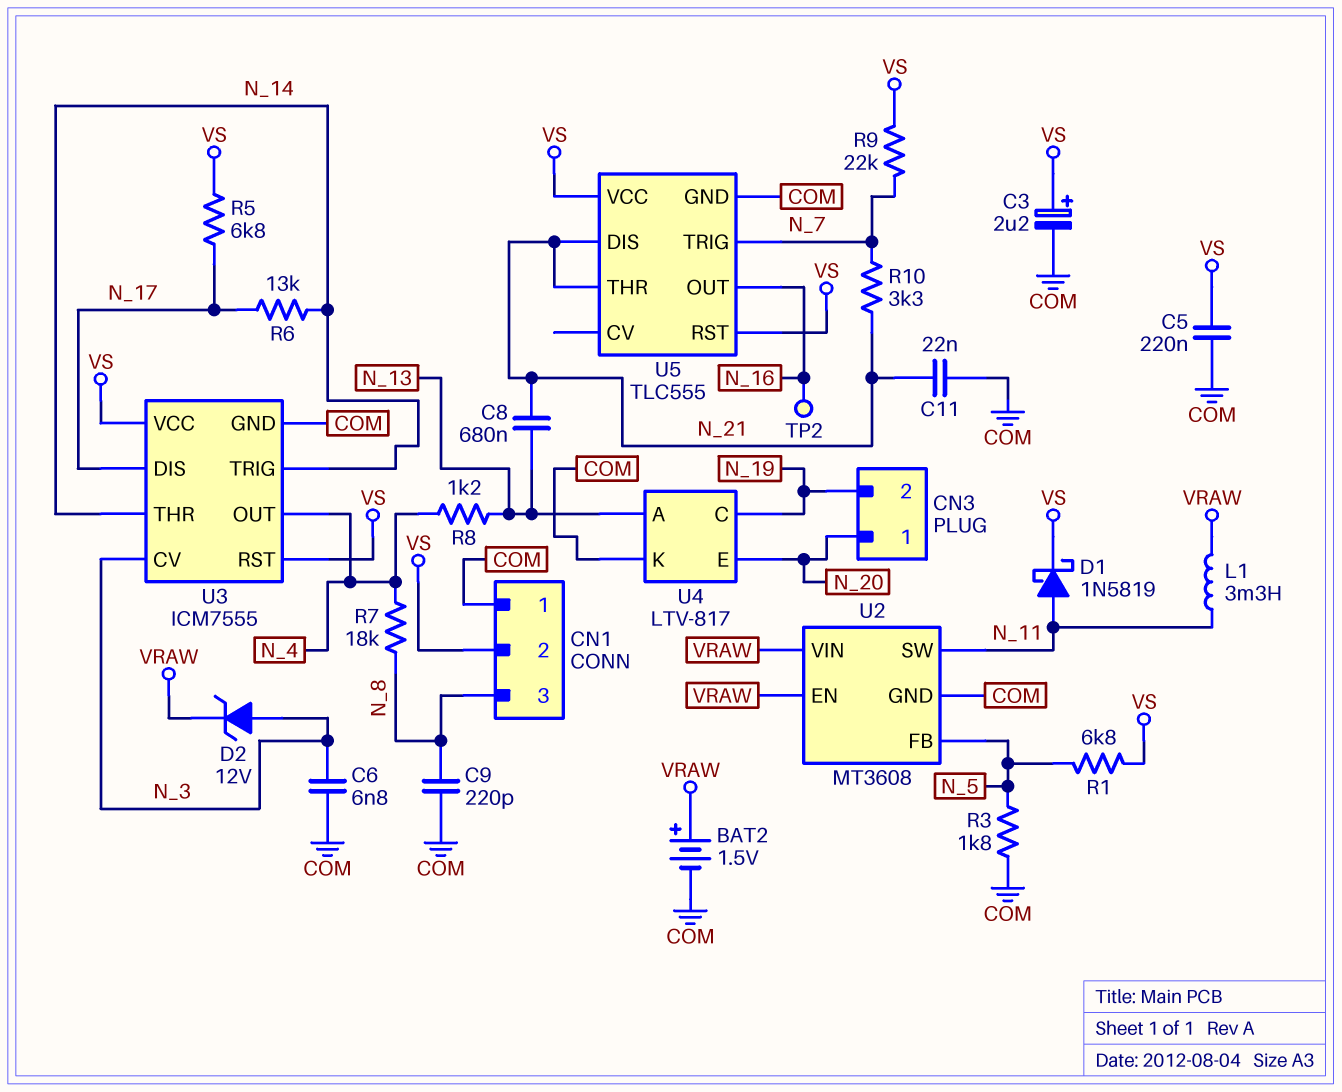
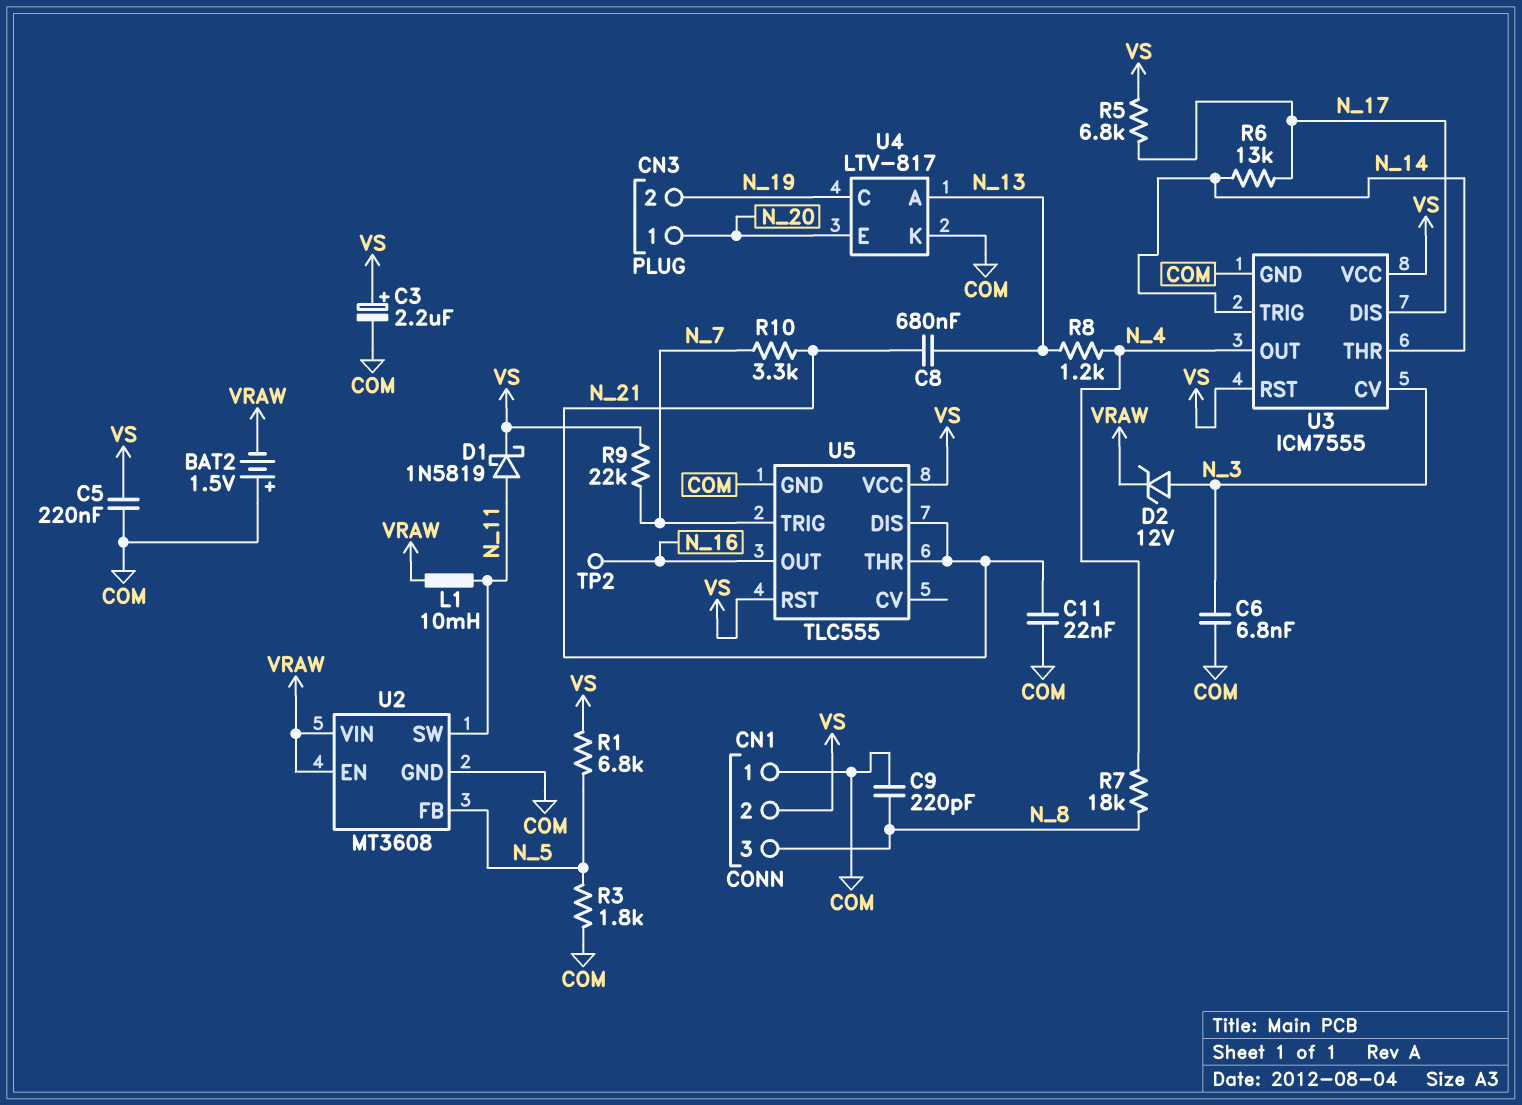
BAT2: 1.5V (plus VRAW, minus COM) -> 1.5V (plus COM, minus VRAW)
L1: 3.3mH (N_11, VRAW) -> 10mH (N_11, VRAW)

